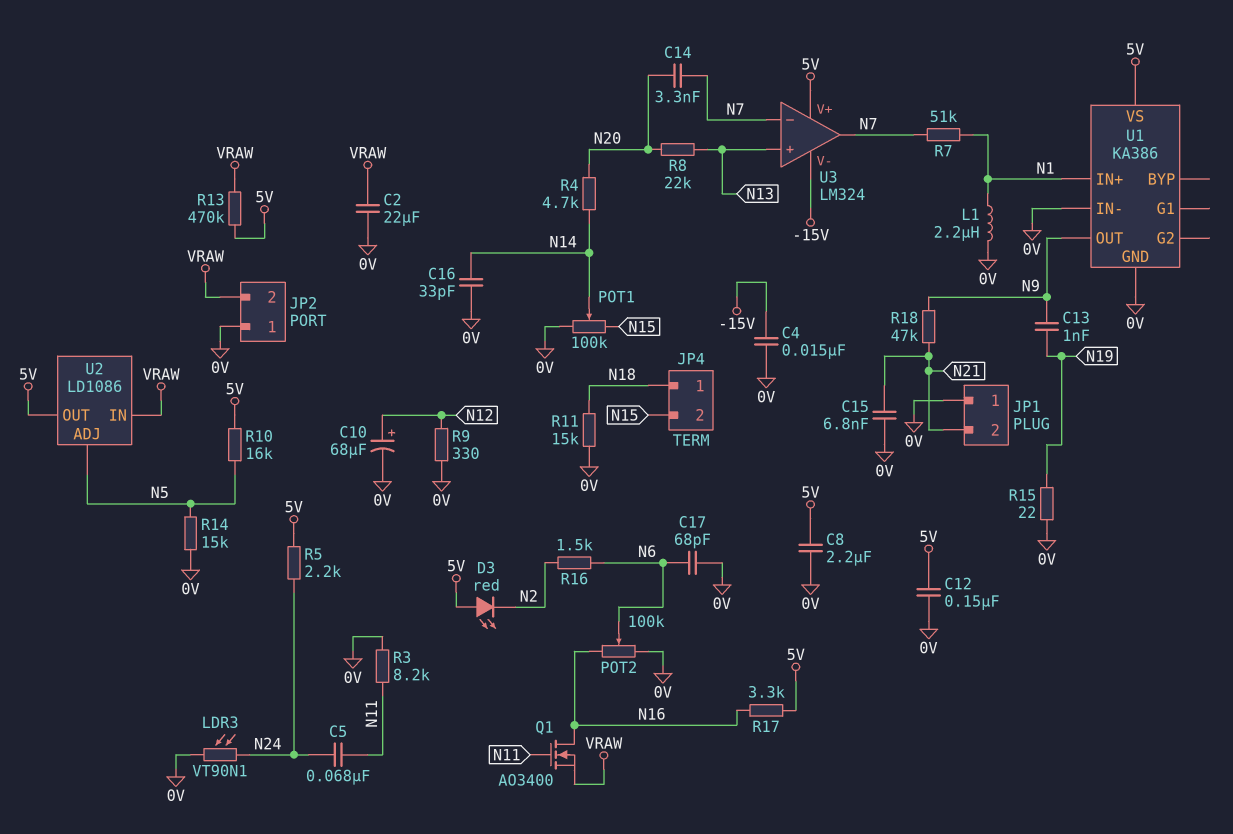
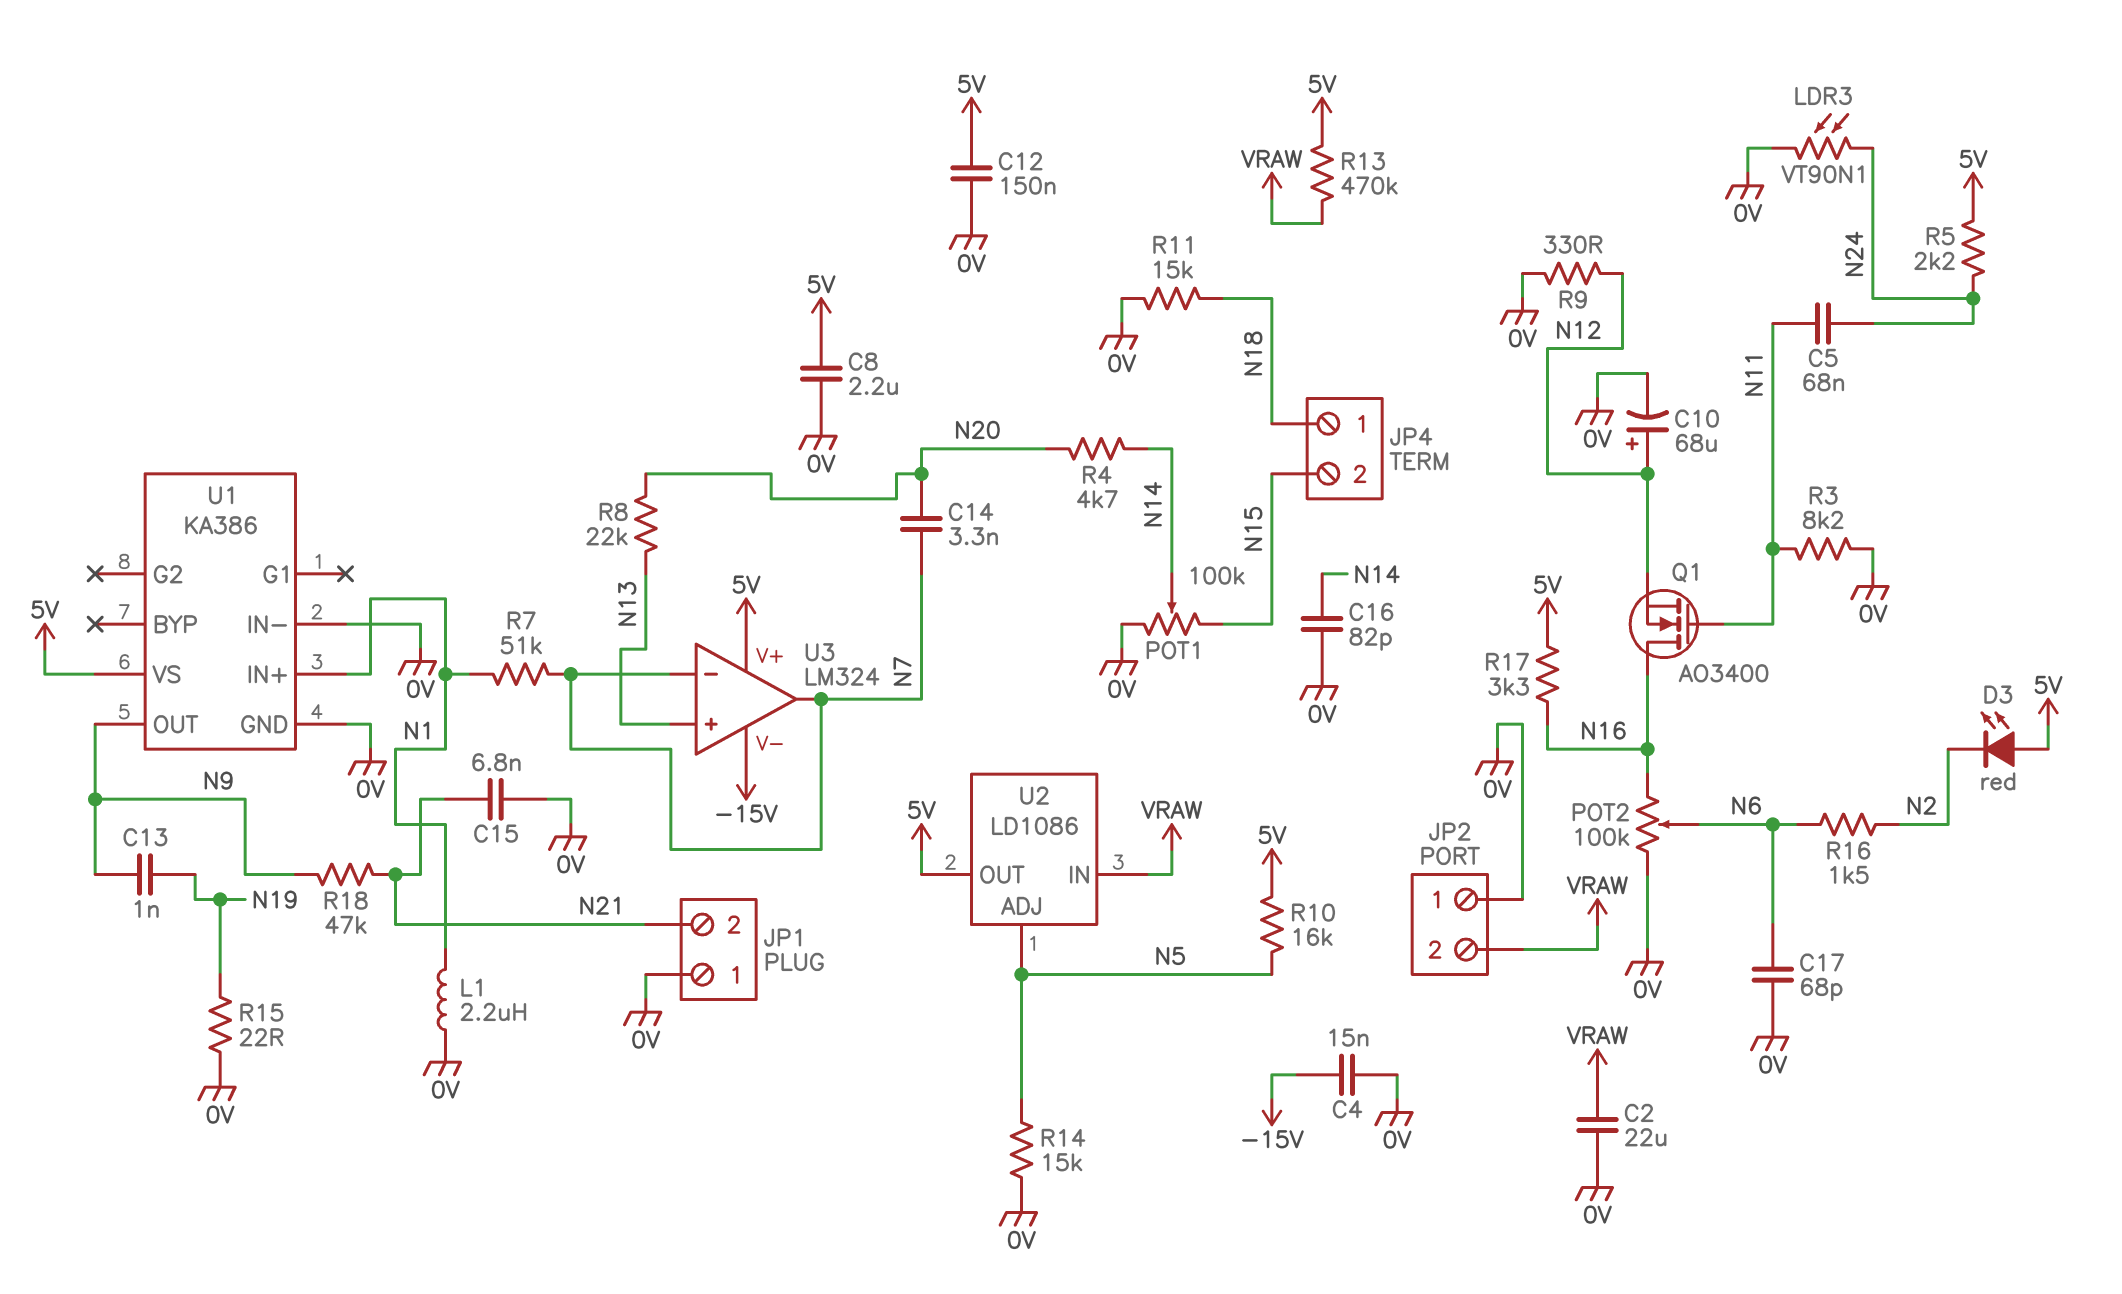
C16: 33pF (0V, N14) -> 82pF (0V, N14)
Q1: NMOS AO3400 (G N11, D N16, S VRAW) -> NMOS AO3400 (G N11, D N16, S N12)

